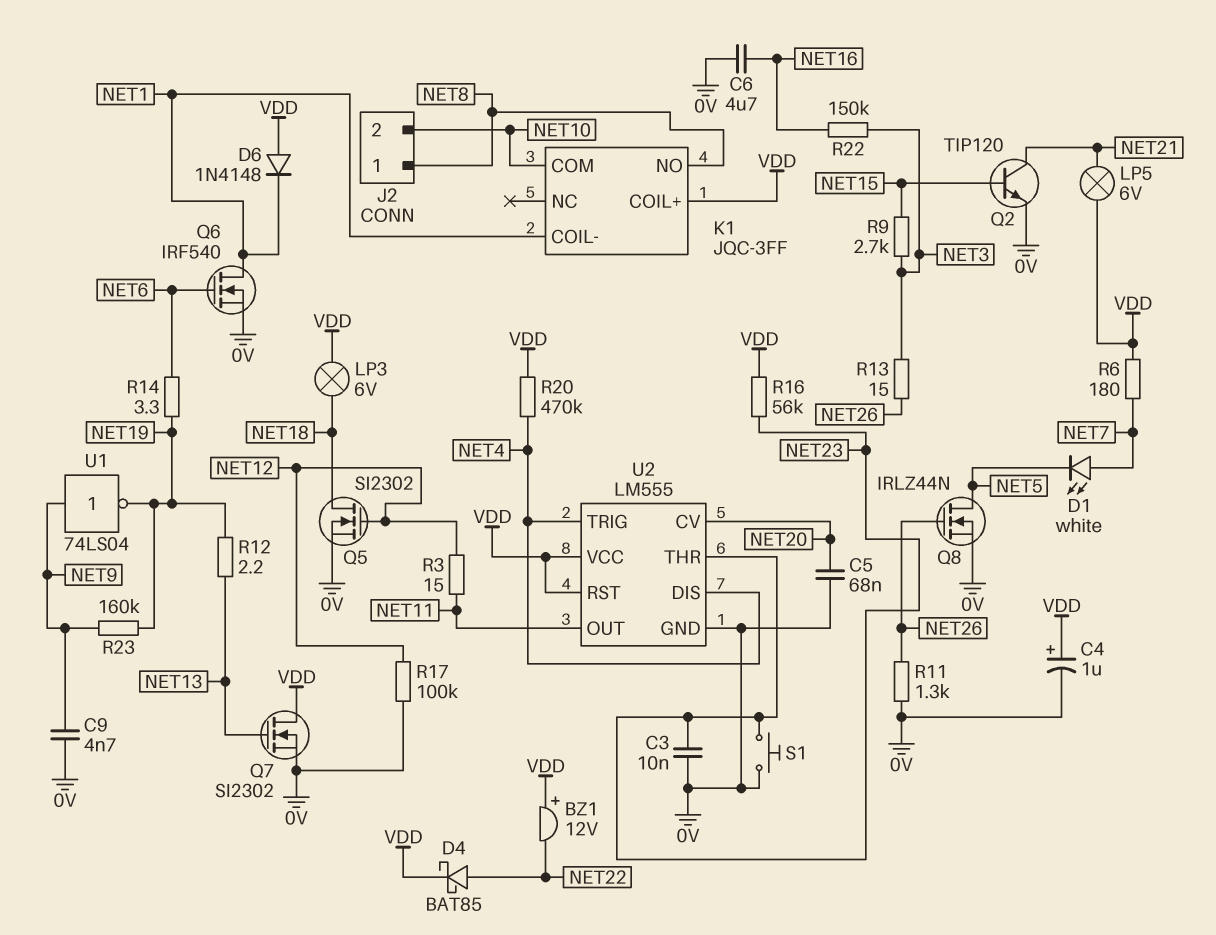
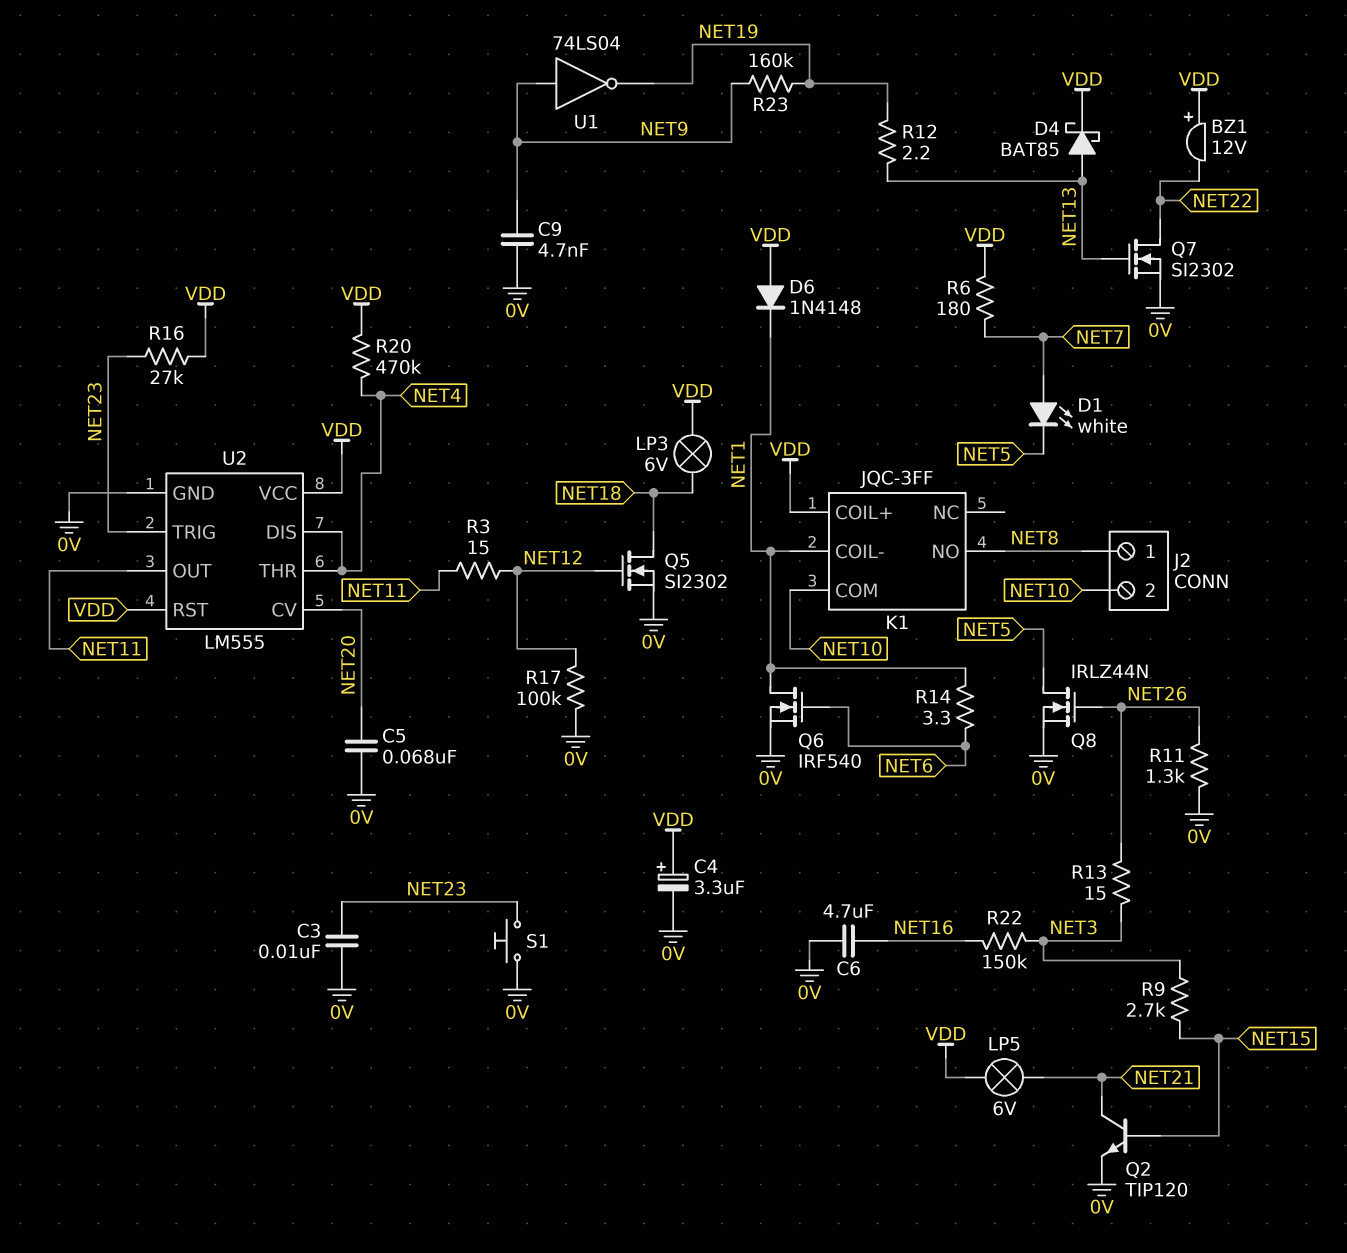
C4: 1uF (plus VDD, minus 0V) -> 3.3uF (plus VDD, minus 0V)
D4: schottky BAT85 (A NET22, K VDD) -> schottky BAT85 (A NET13, K VDD)
Q7: NMOS SI2302 (G NET13, D VDD, S 0V) -> NMOS SI2302 (G NET13, D NET22, S 0V)
R14: 3.3 (NET6, NET19) -> 3.3 (NET1, NET6)
R16: 56k (NET23, VDD) -> 27k (NET23, VDD)
U2 pin THR: NET23 -> NET4
U2 pin TRIG: NET4 -> NET23

